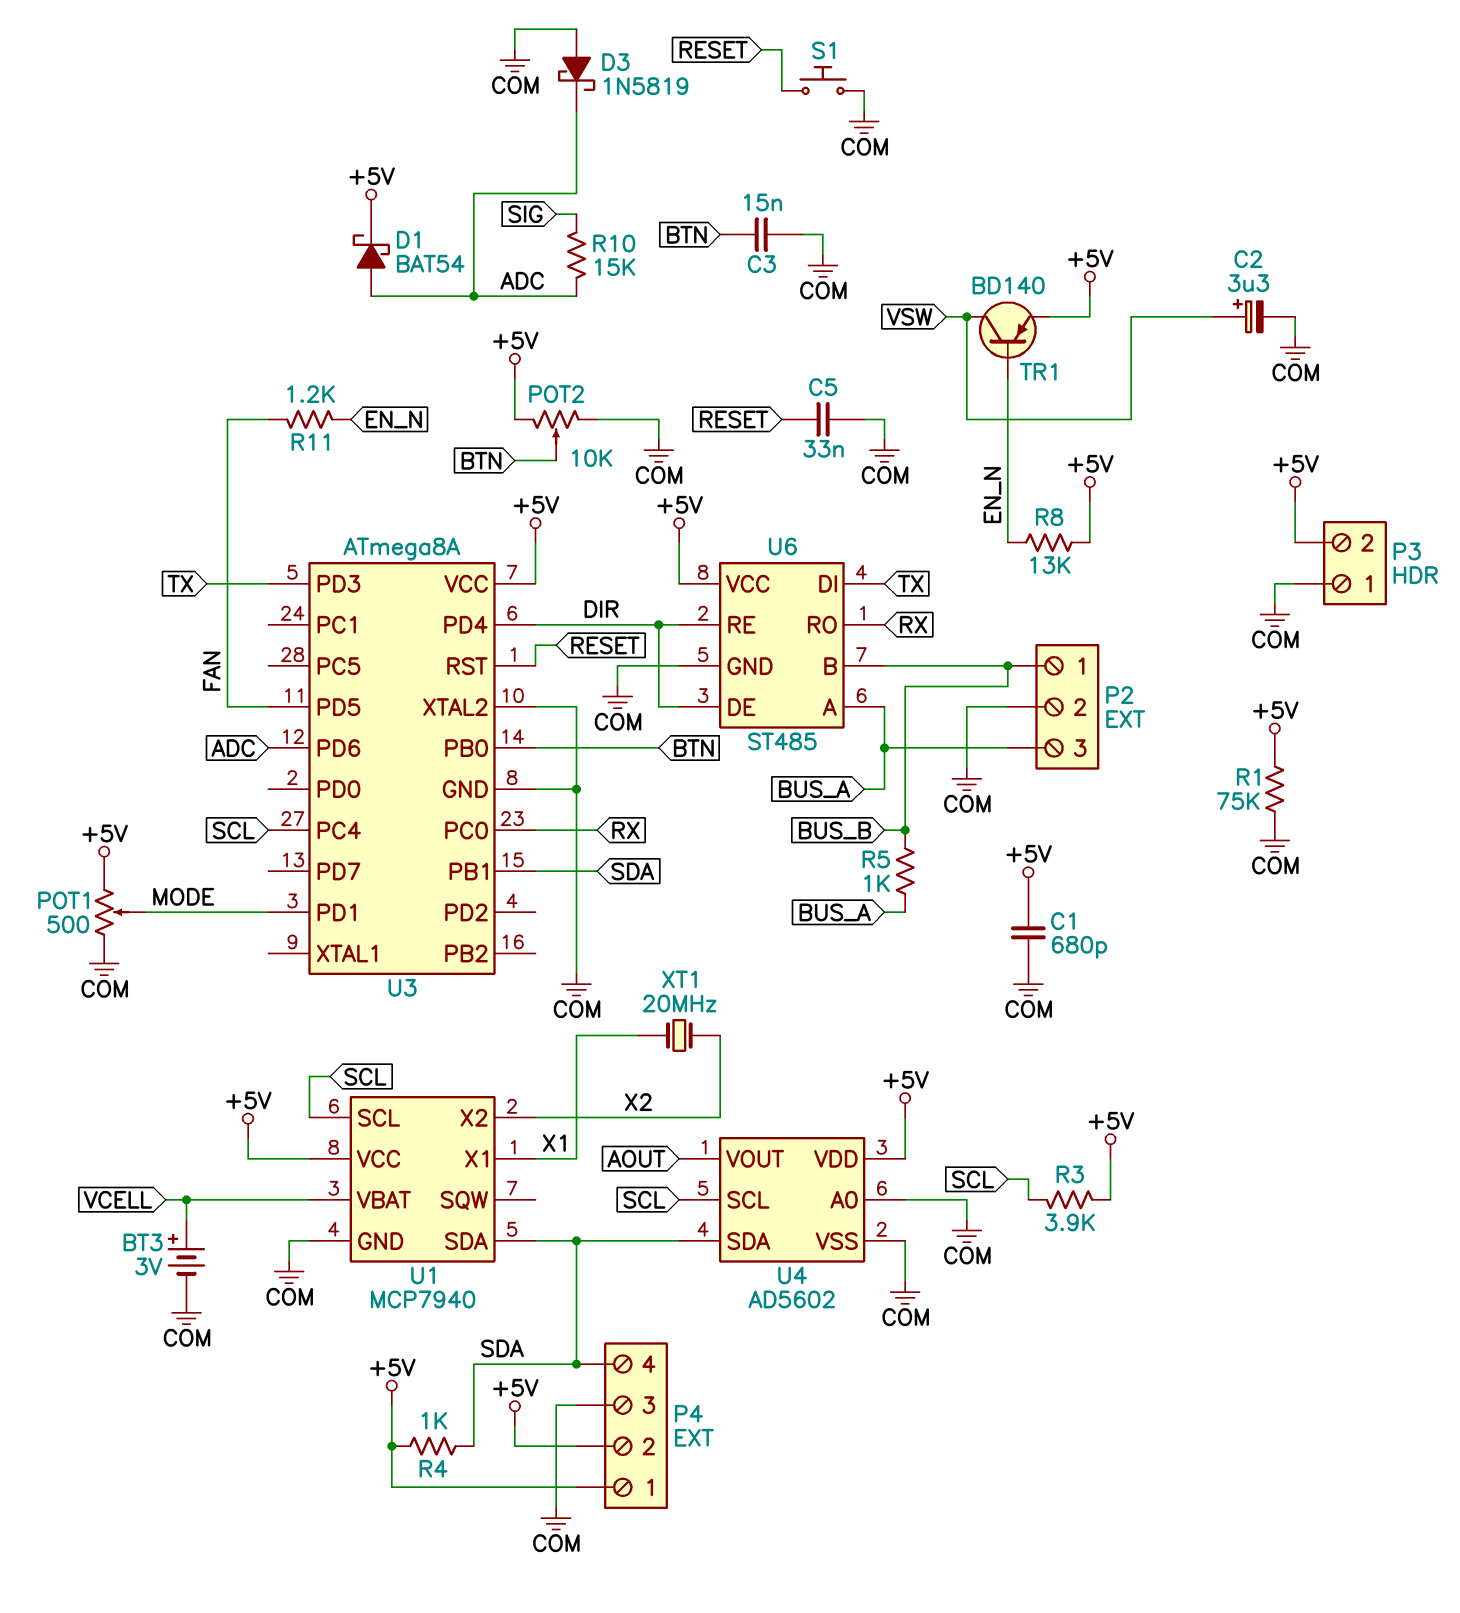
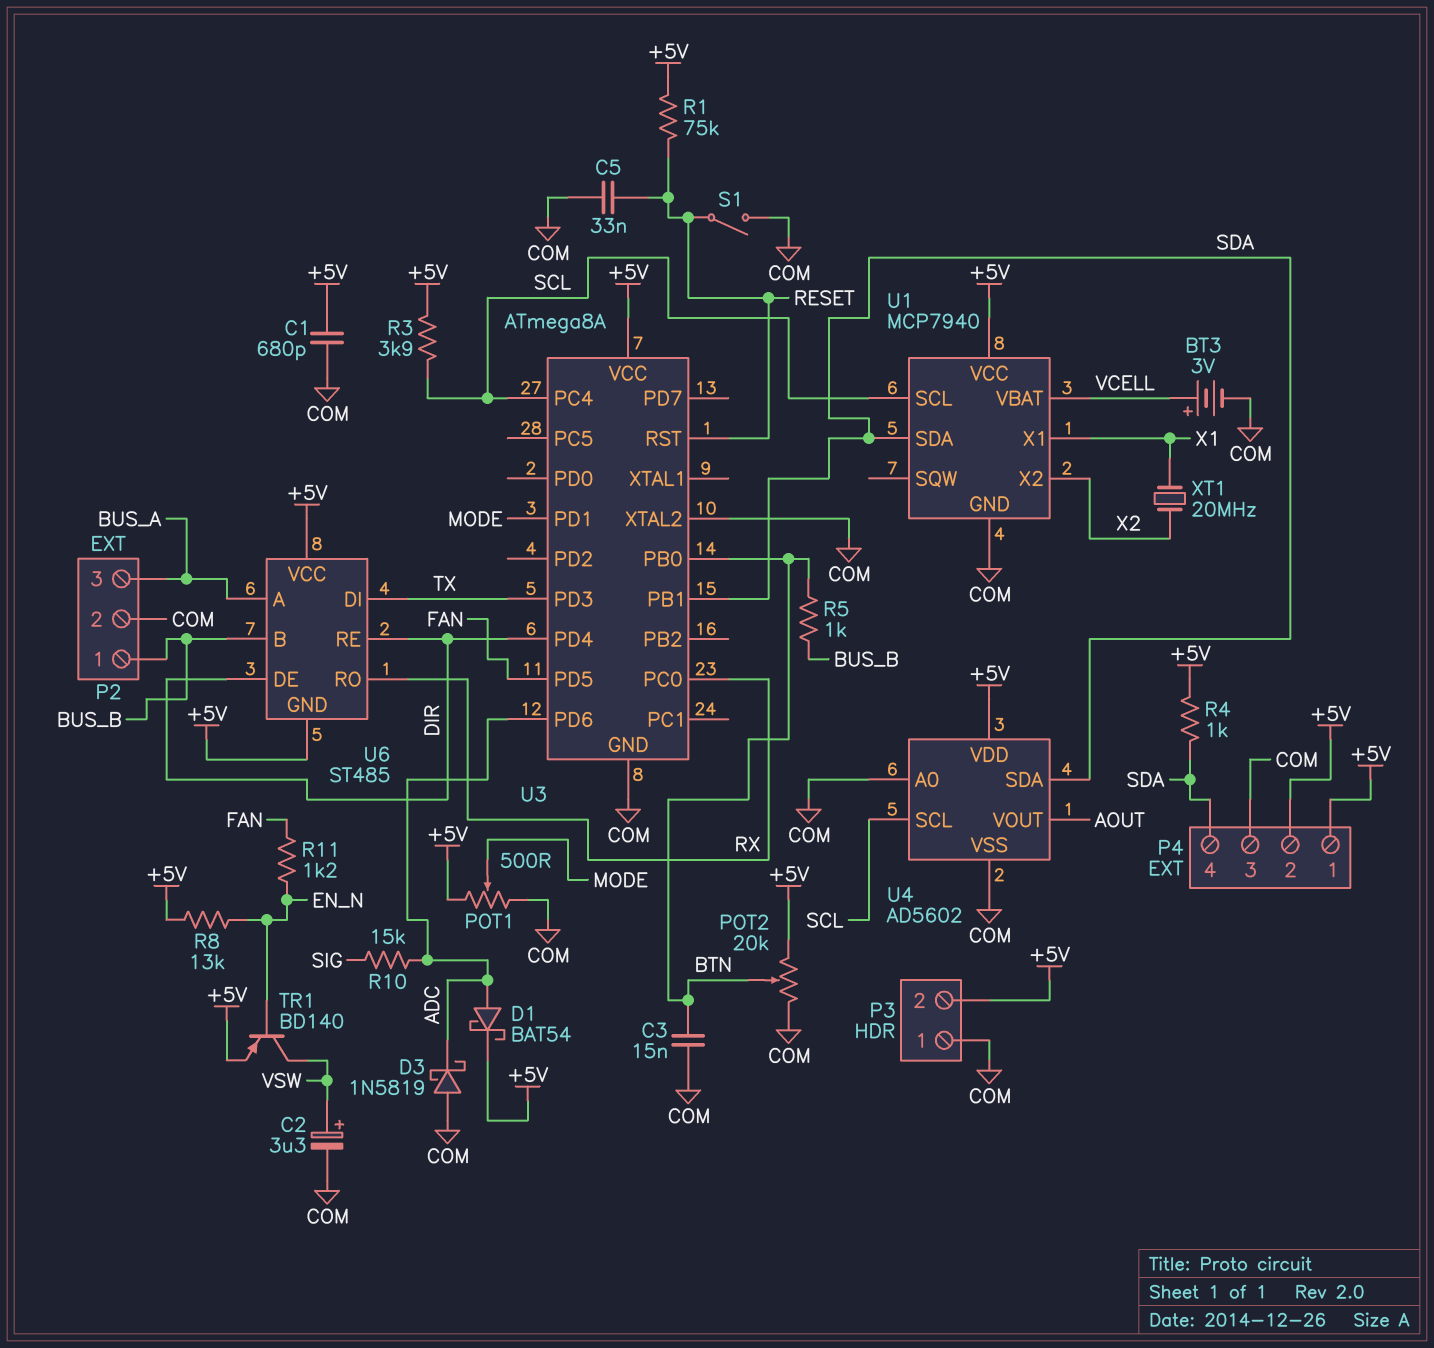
POT2: 10k (+5V, COM, wiper BTN) -> 20k (+5V, COM, wiper BTN)
R1: 75k (+5V, COM) -> 75k (+5V, RESET)
R5: 1k (BUS_A, BUS_B) -> 1k (BTN, BUS_B)
S1: button (COM, RESET) -> switch (COM, RESET)
U6 pin GND: COM -> +5V

